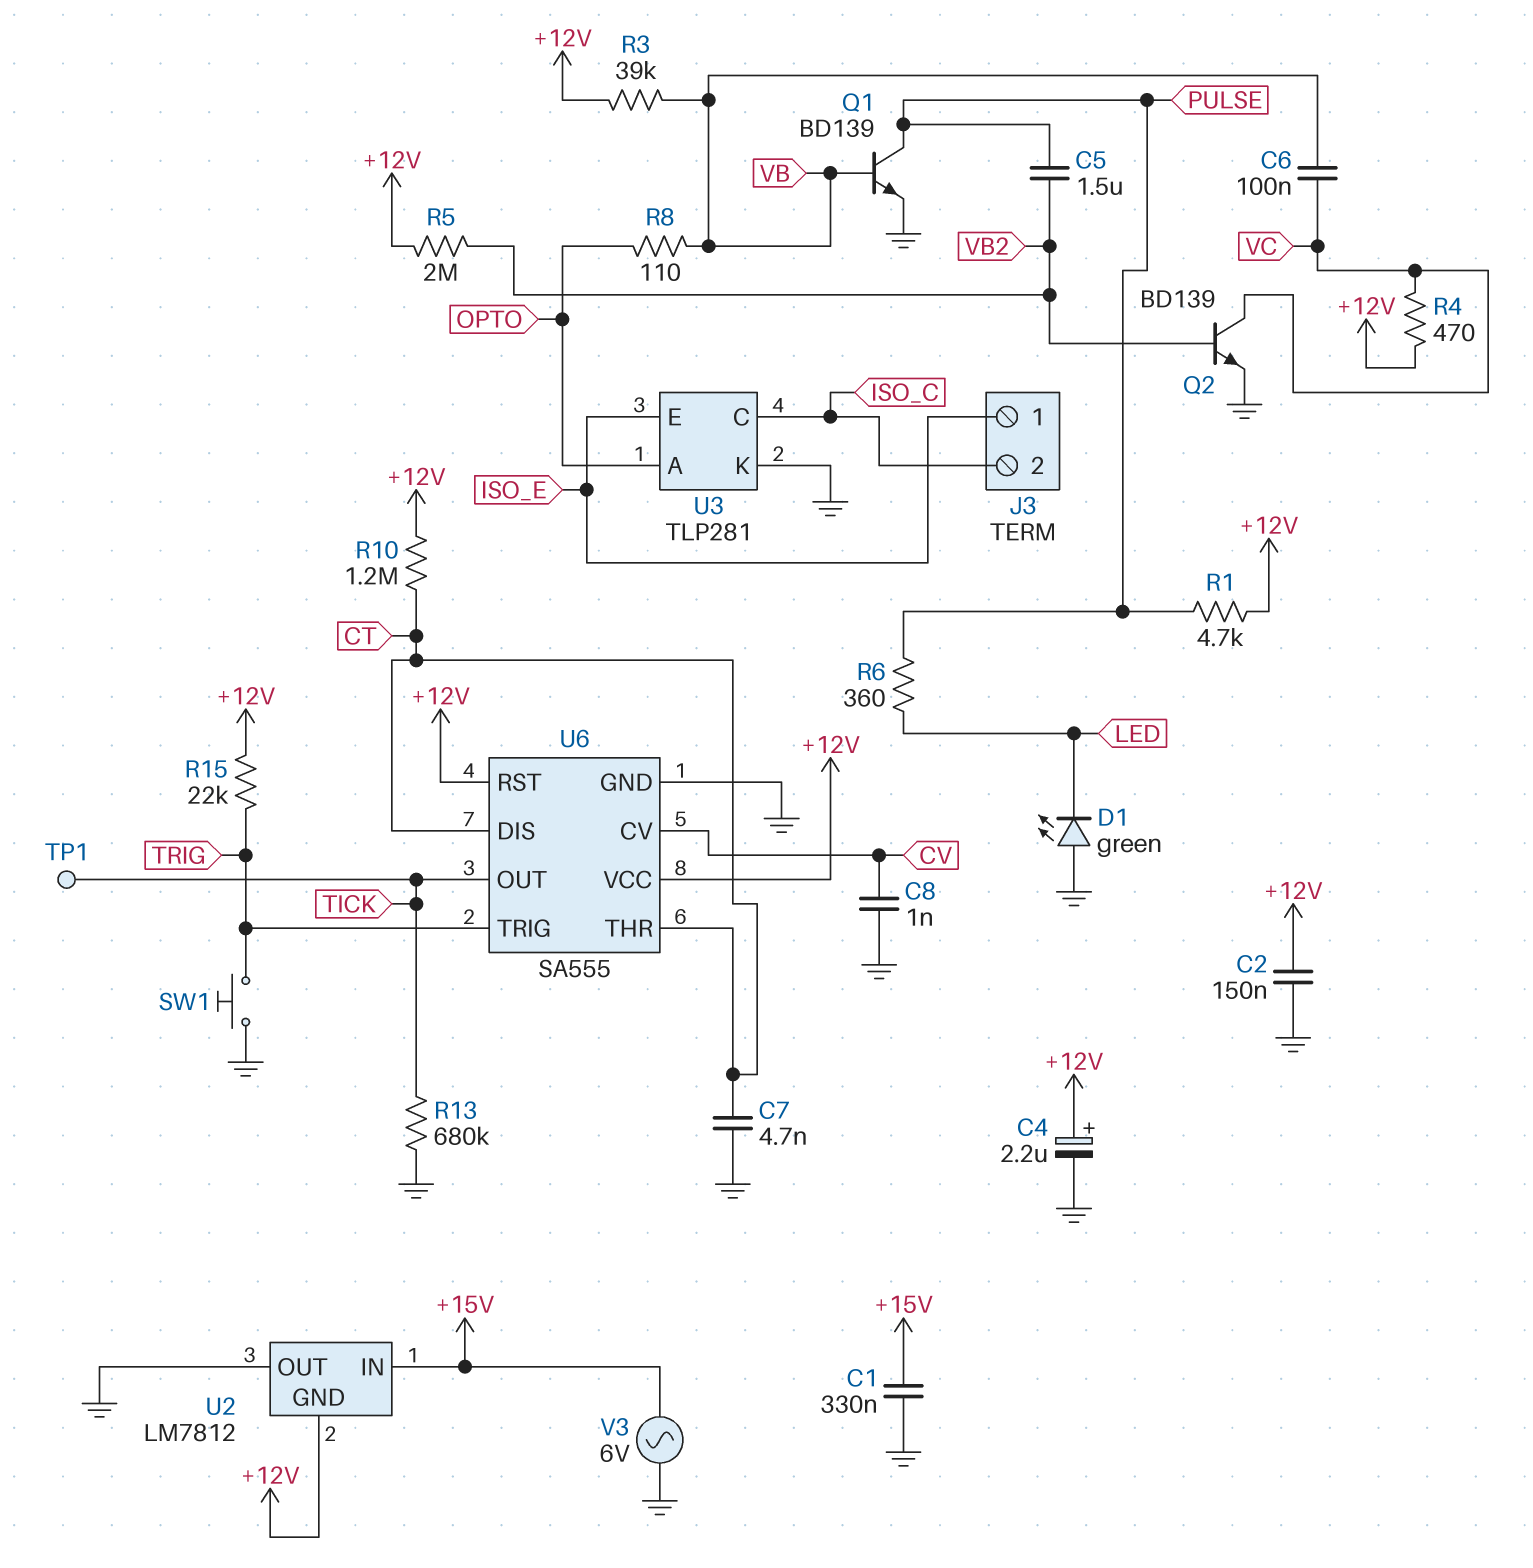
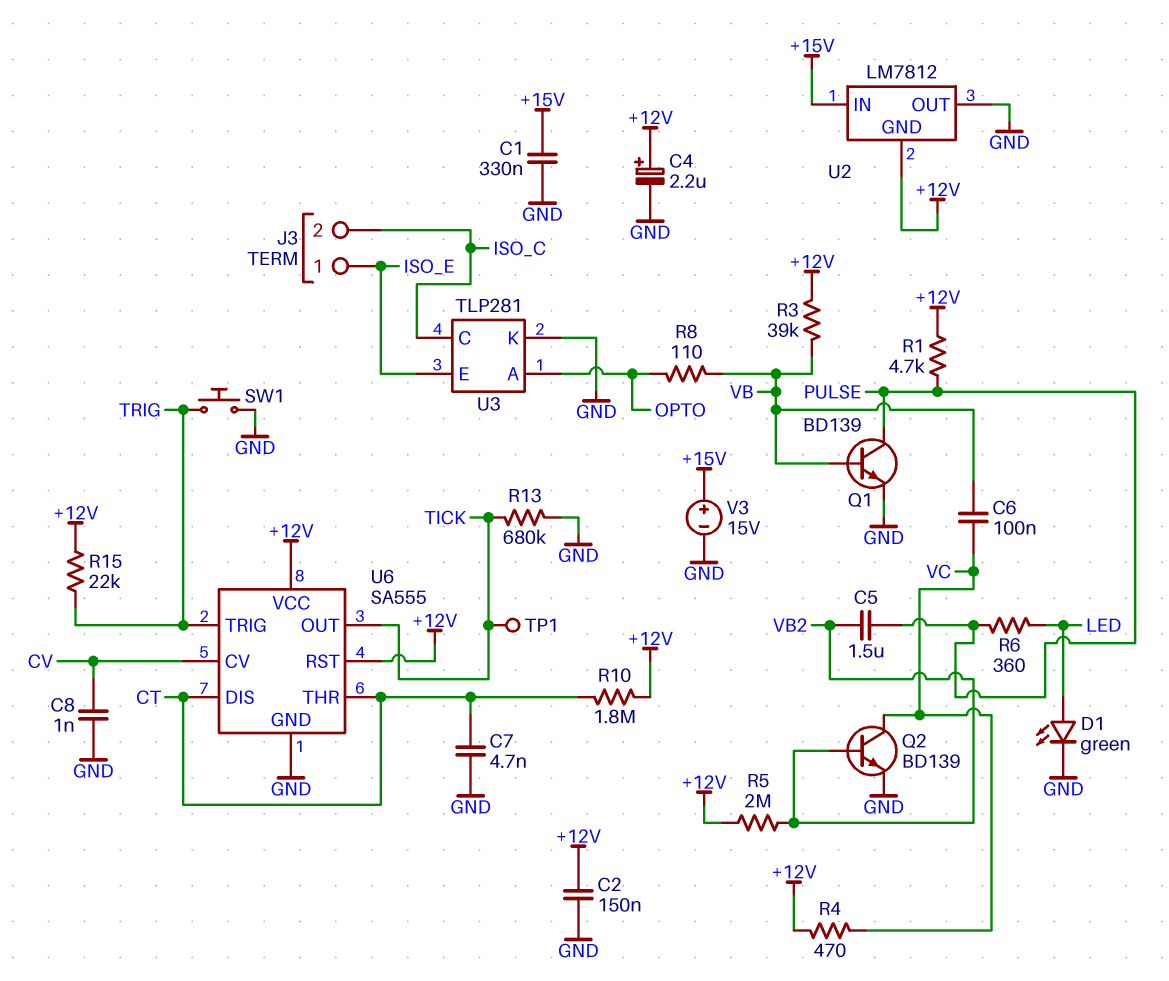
D1: LED green (A GND, K LED) -> LED green (A LED, K GND)
R10: 1.2M (+12V, CT) -> 1.8M (+12V, CT)
V3: AC 6V (+15V, GND) -> 15V (plus +15V, minus GND)

